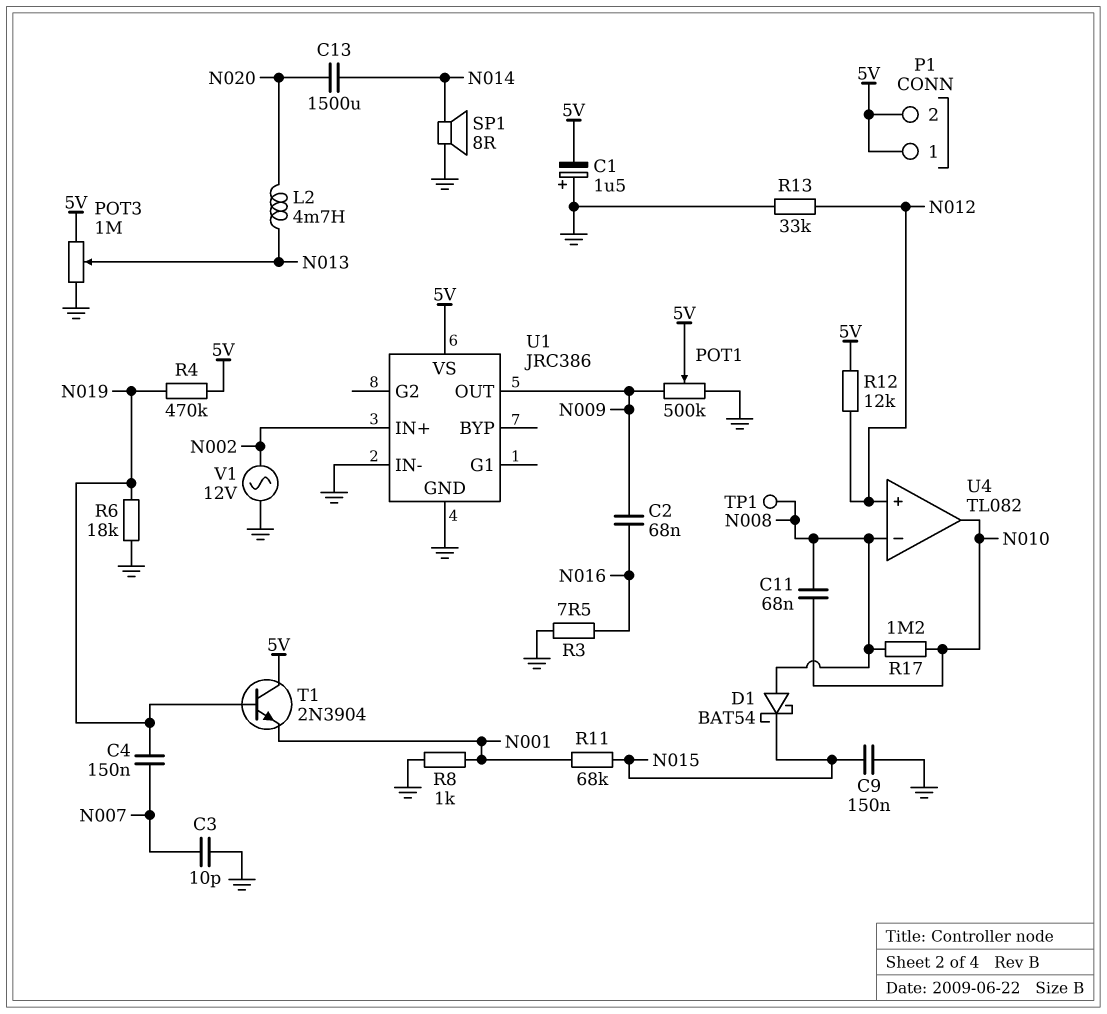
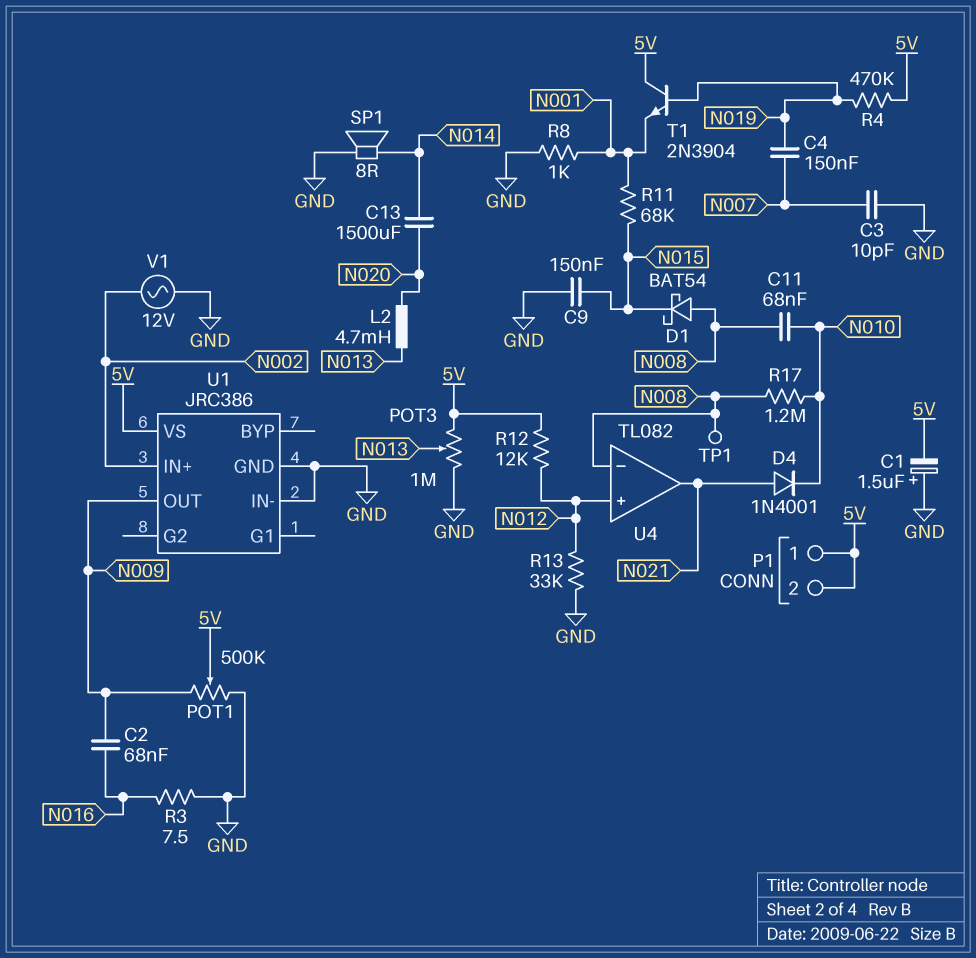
D4: none -> diode 1N4001 (A N021, K N010)
R6: 18k (GND, N019) -> none
U4 pin out: N010 -> N021

